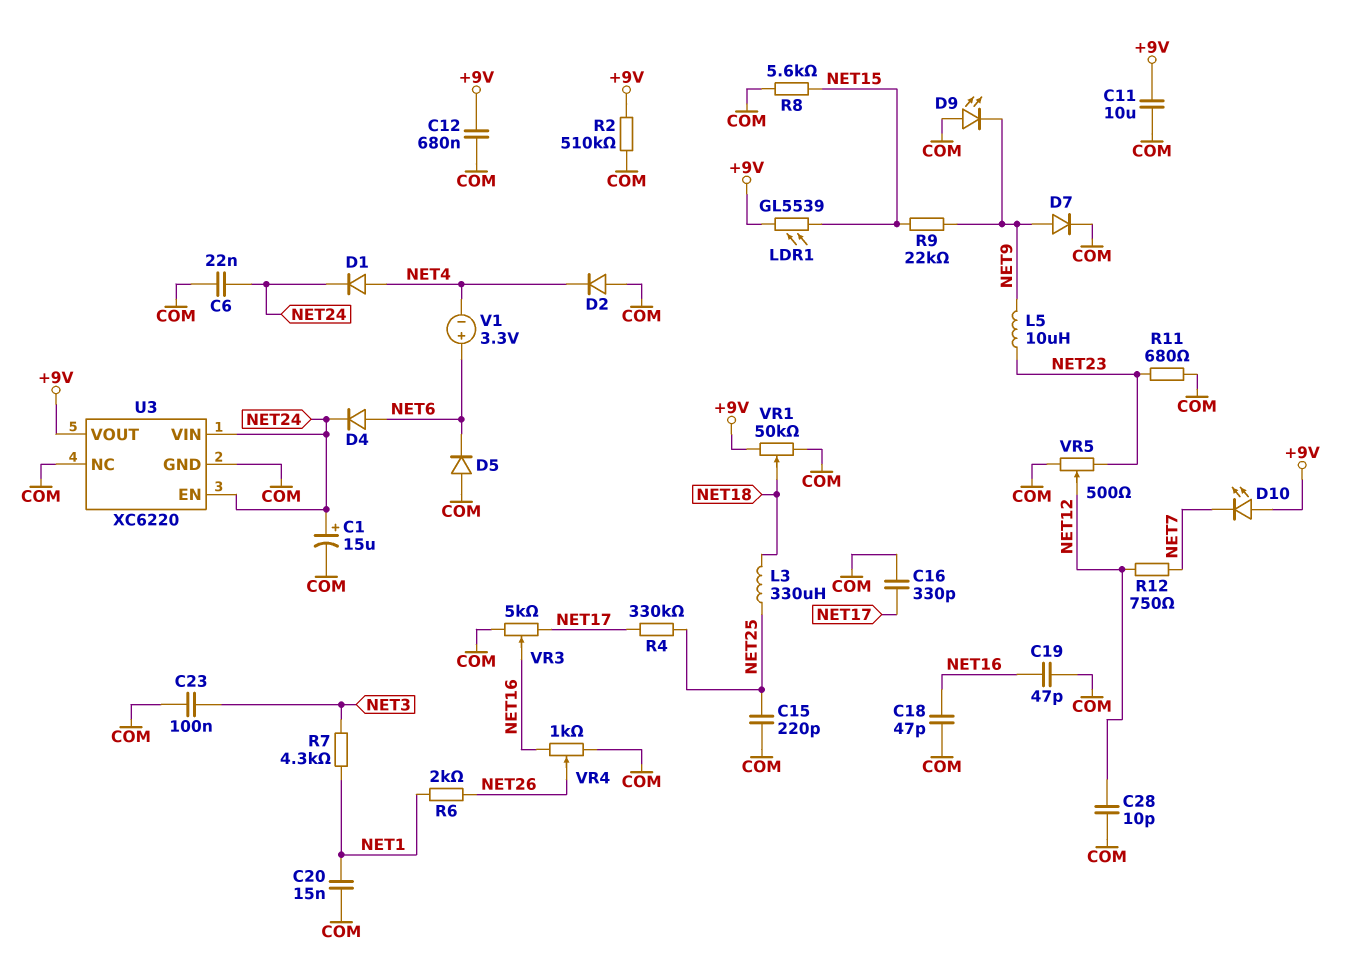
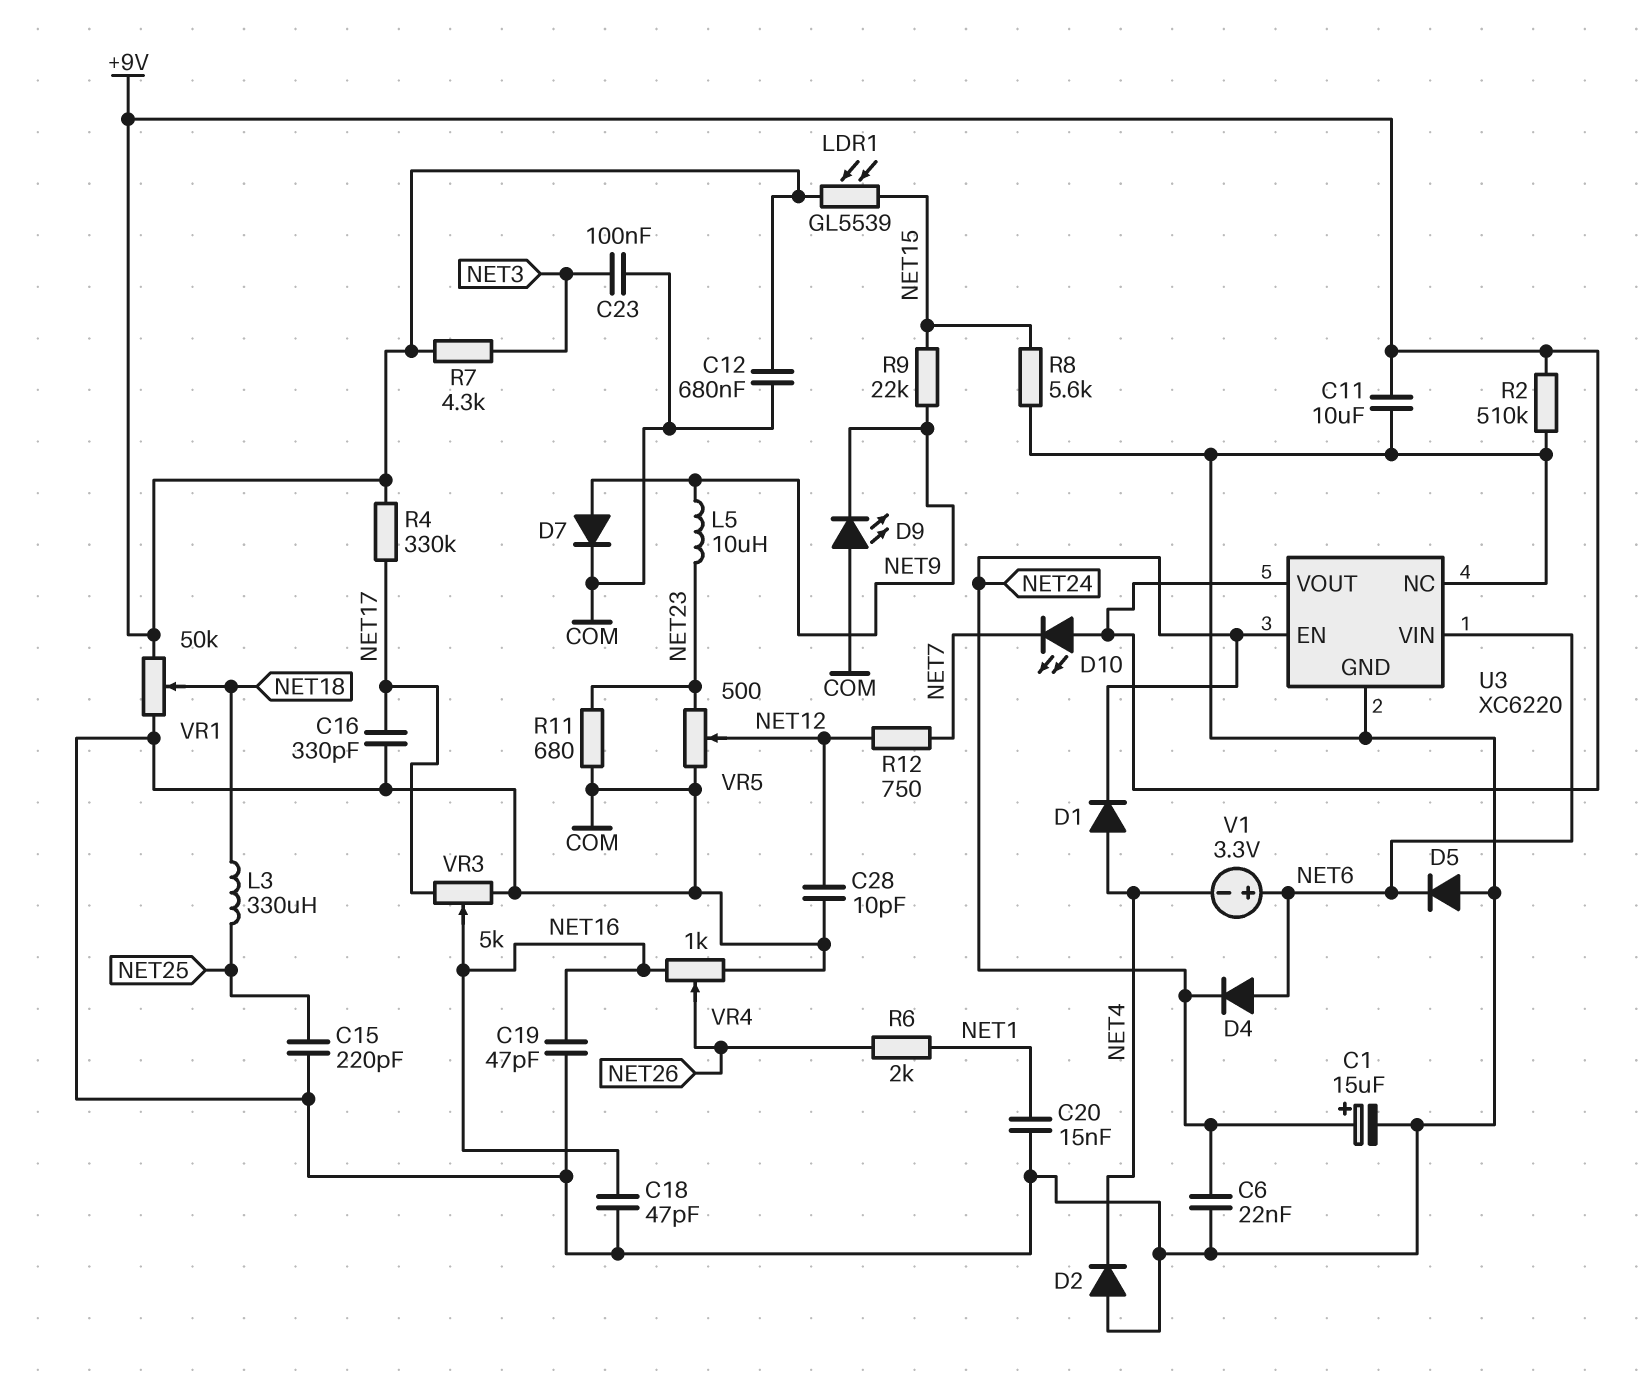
R4: 330k (NET17, NET25) -> 330k (+9V, NET17)
R7: 4.3k (NET1, NET3) -> 4.3k (+9V, NET3)
U3 pin VIN: NET24 -> NET6

